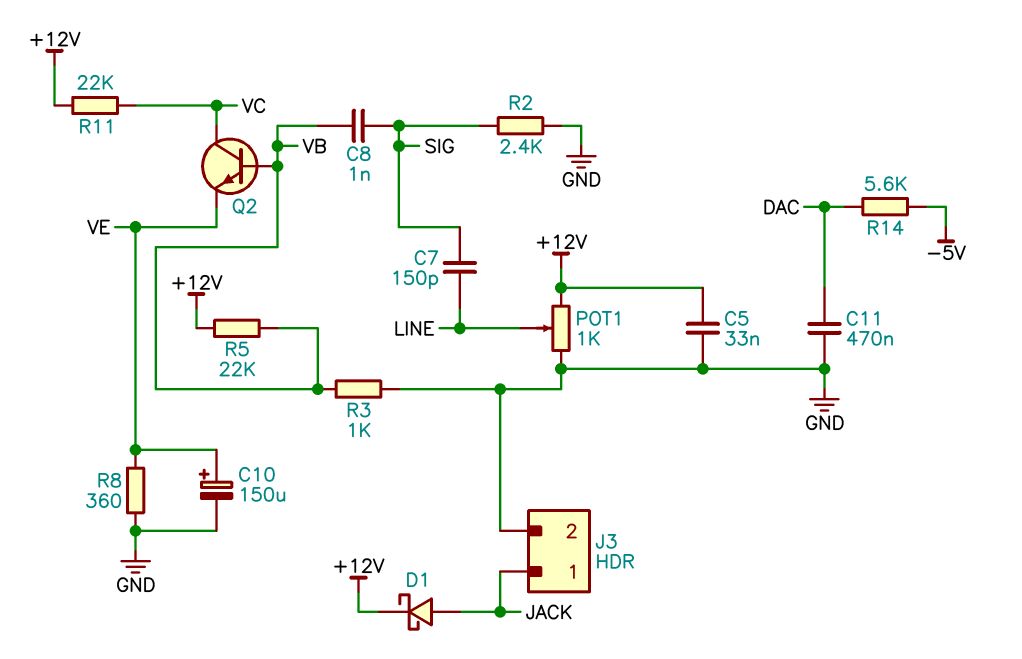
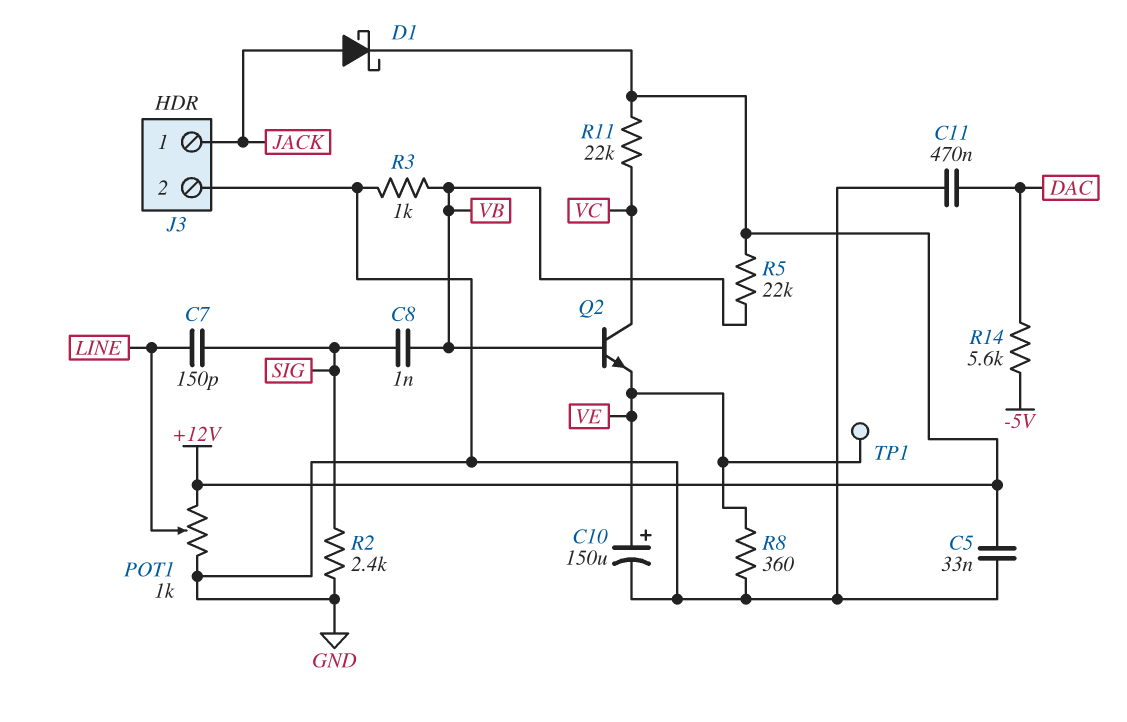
TP1: none -> test point (VE)

